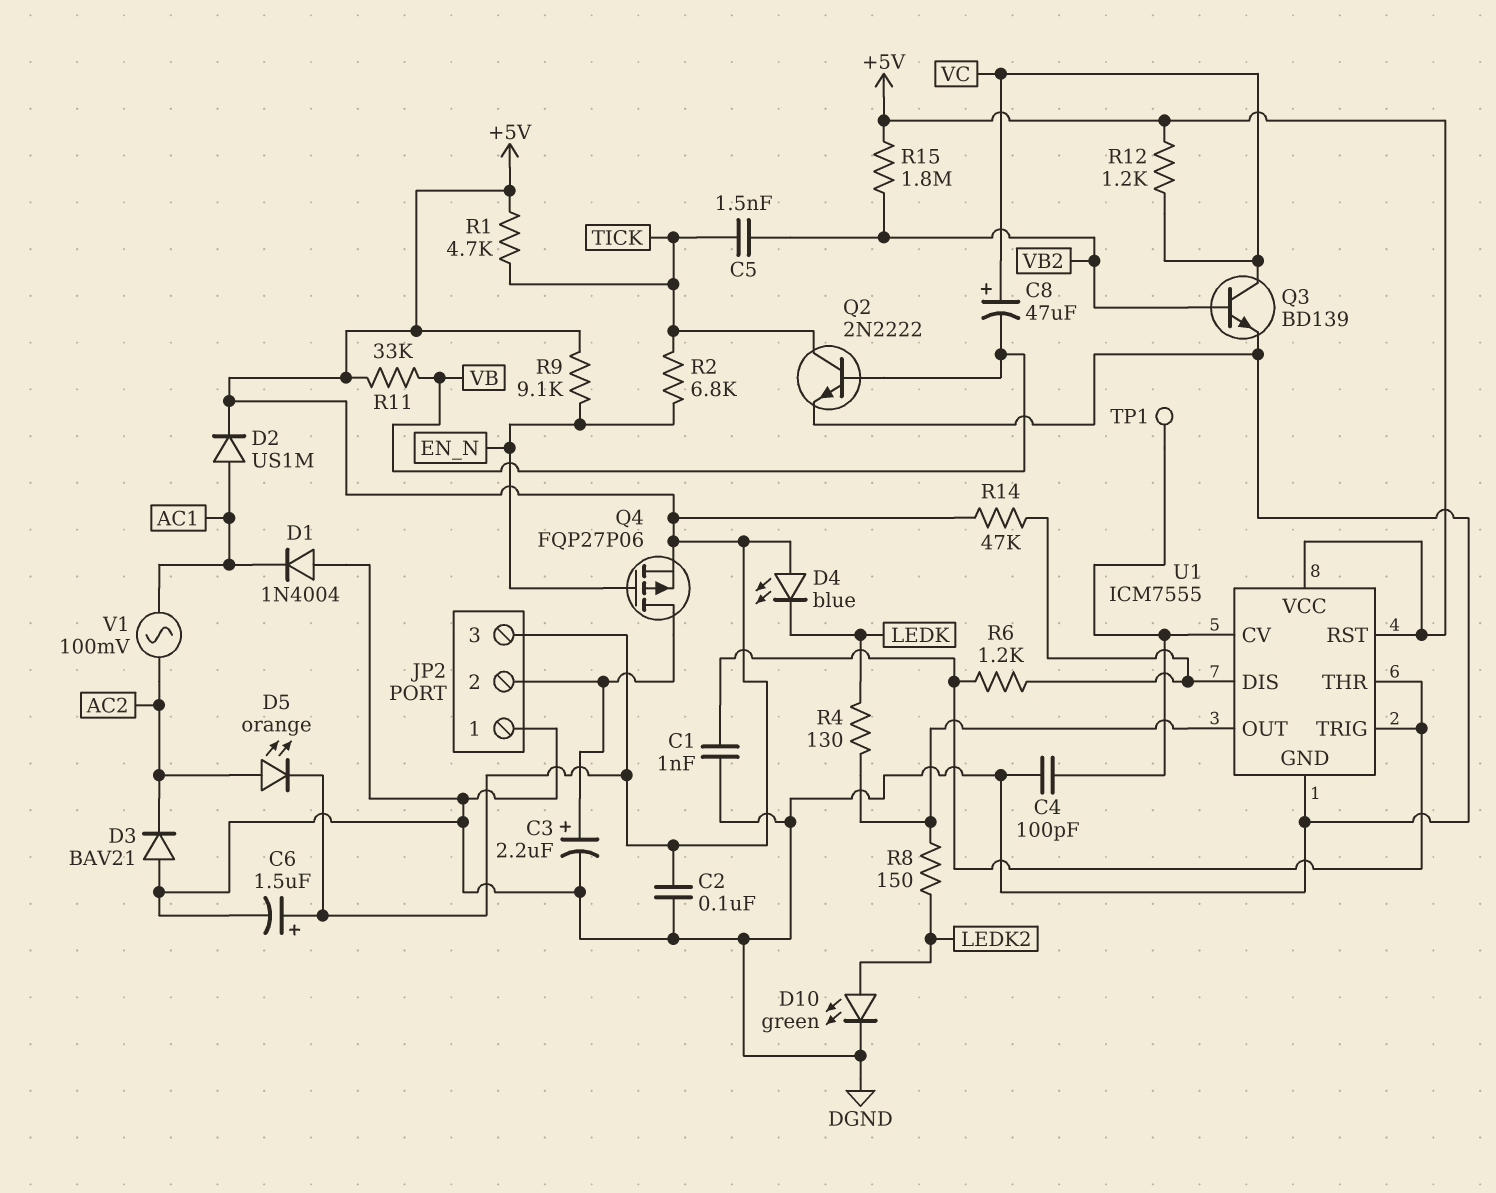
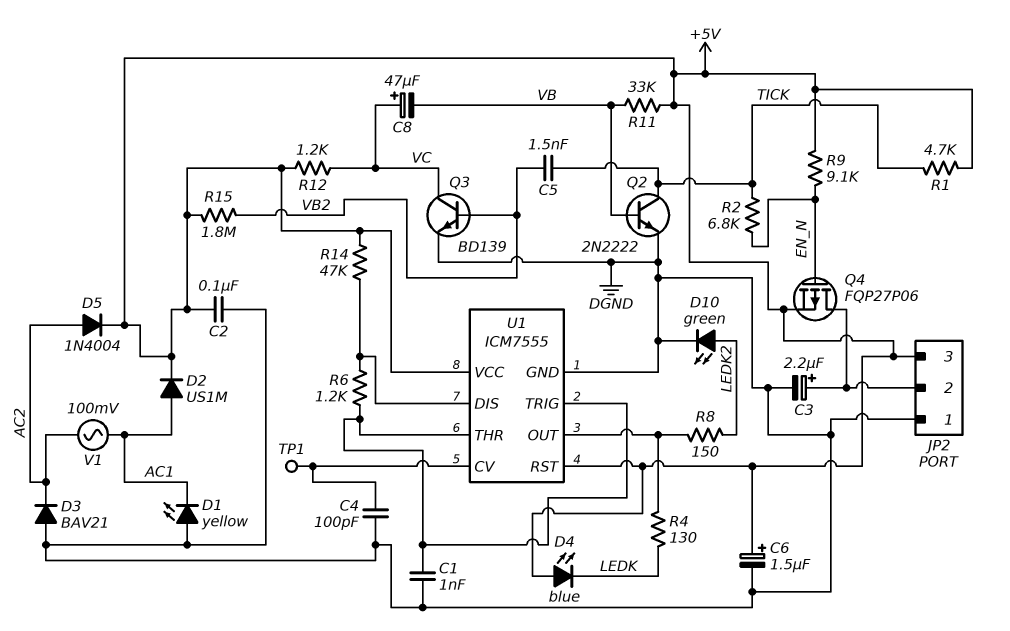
D1: diode 1N4004 (A DGND, K AC1) -> LED yellow (A DGND, K AC1)
D5: LED orange (A AC2, K +5V) -> diode 1N4004 (A AC2, K +5V)

